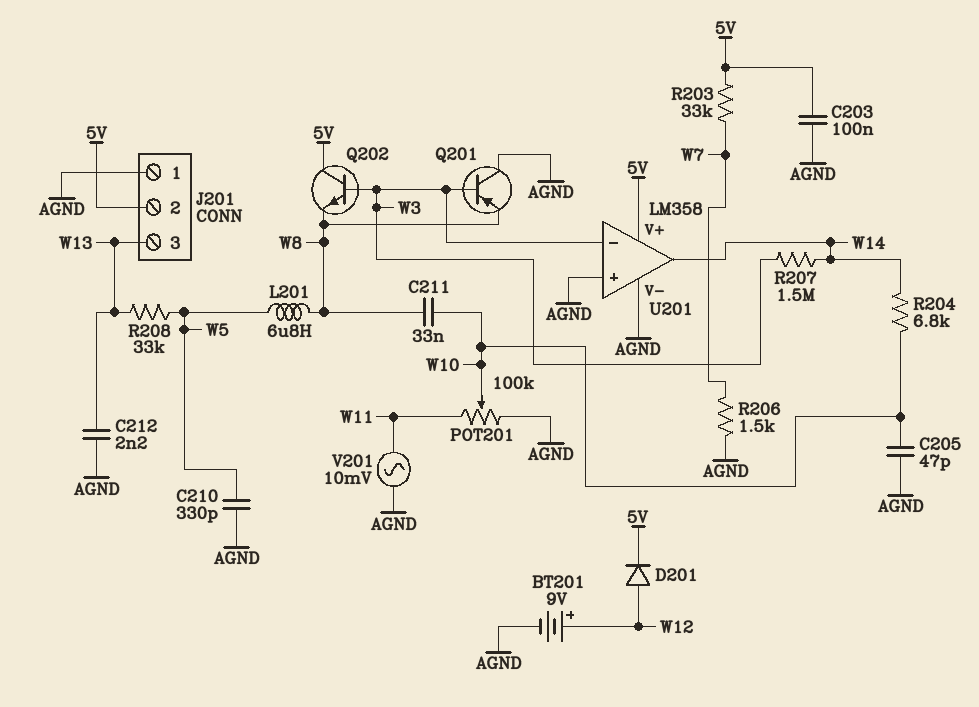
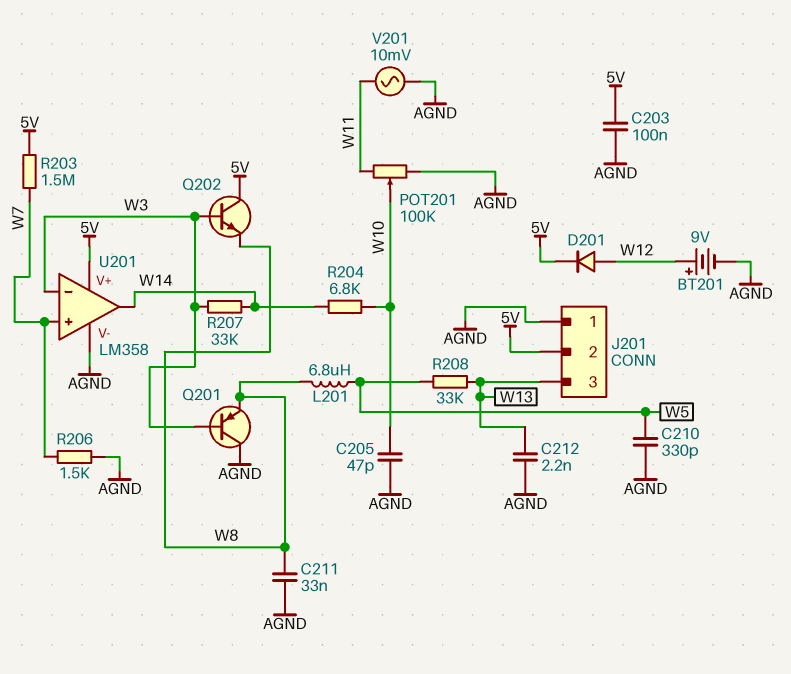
C211: 33nF (W8, W10) -> 33nF (AGND, W8)
R203: 33k (5V, W7) -> 1.5M (5V, W7)
R207: 1.5M (W3, W14) -> 33k (W3, W14)
U201 pin in+: AGND -> W7

